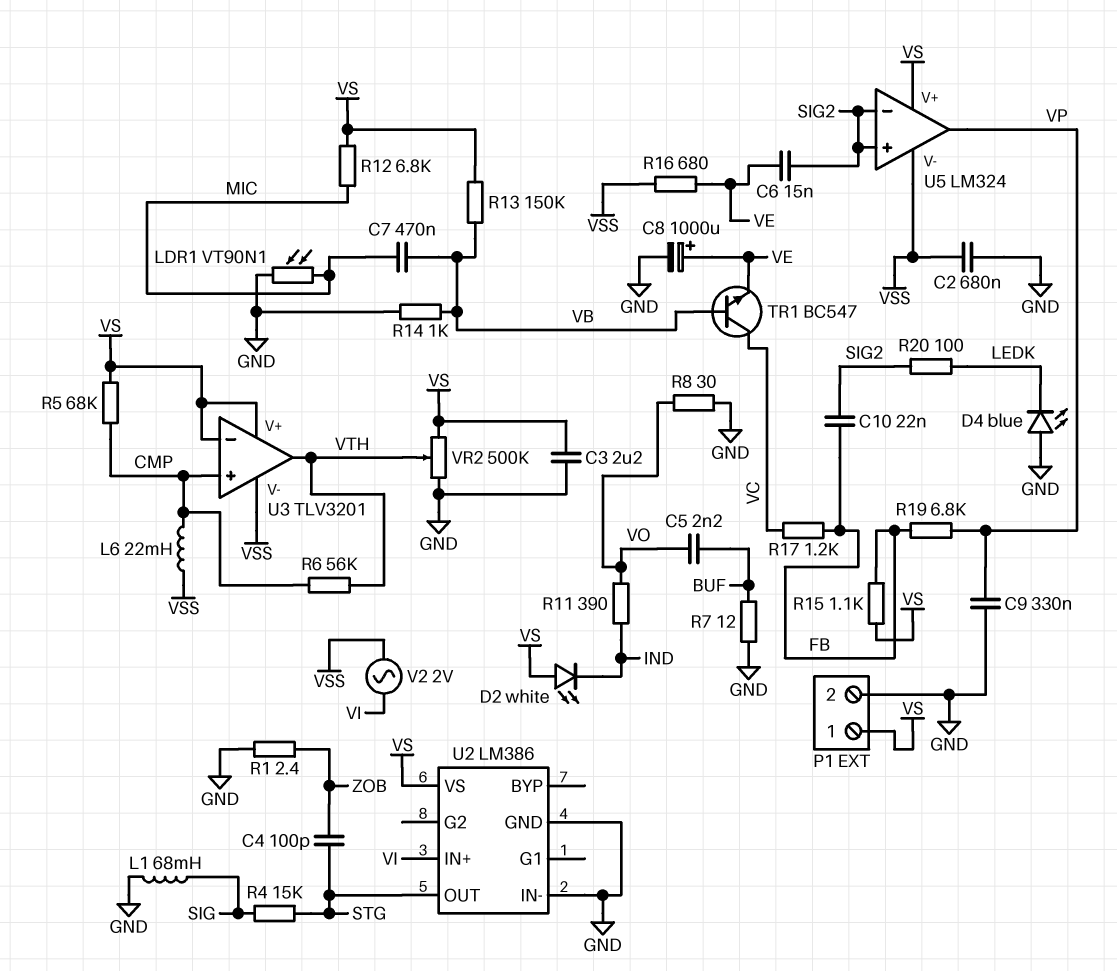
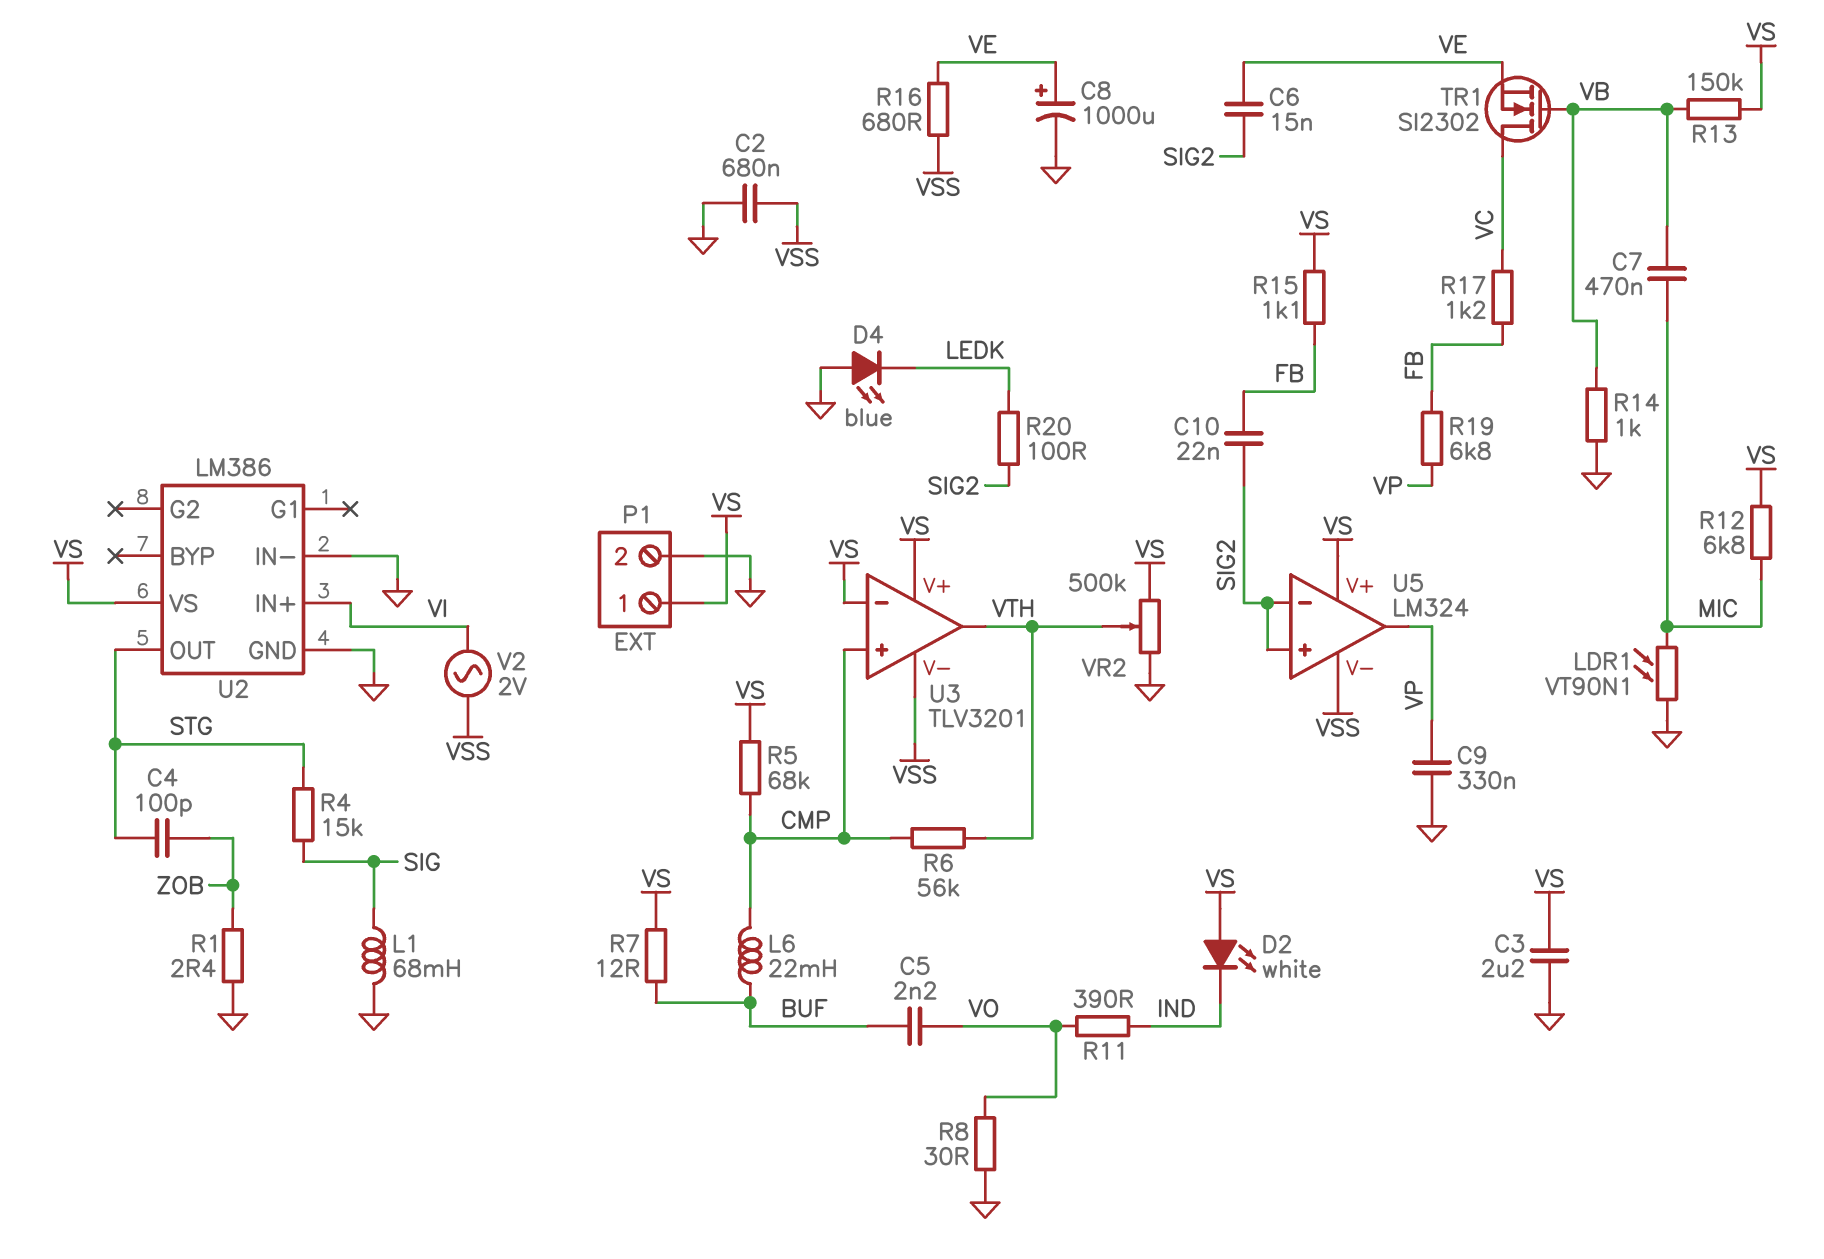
L6: 22mH (CMP, VSS) -> 22mH (BUF, CMP)
R7: 12 (BUF, GND) -> 12 (BUF, VS)
TR1: NPN BC547 (B VB, C VC, E VE) -> NMOS SI2302 (G VB, D VC, S VE)

